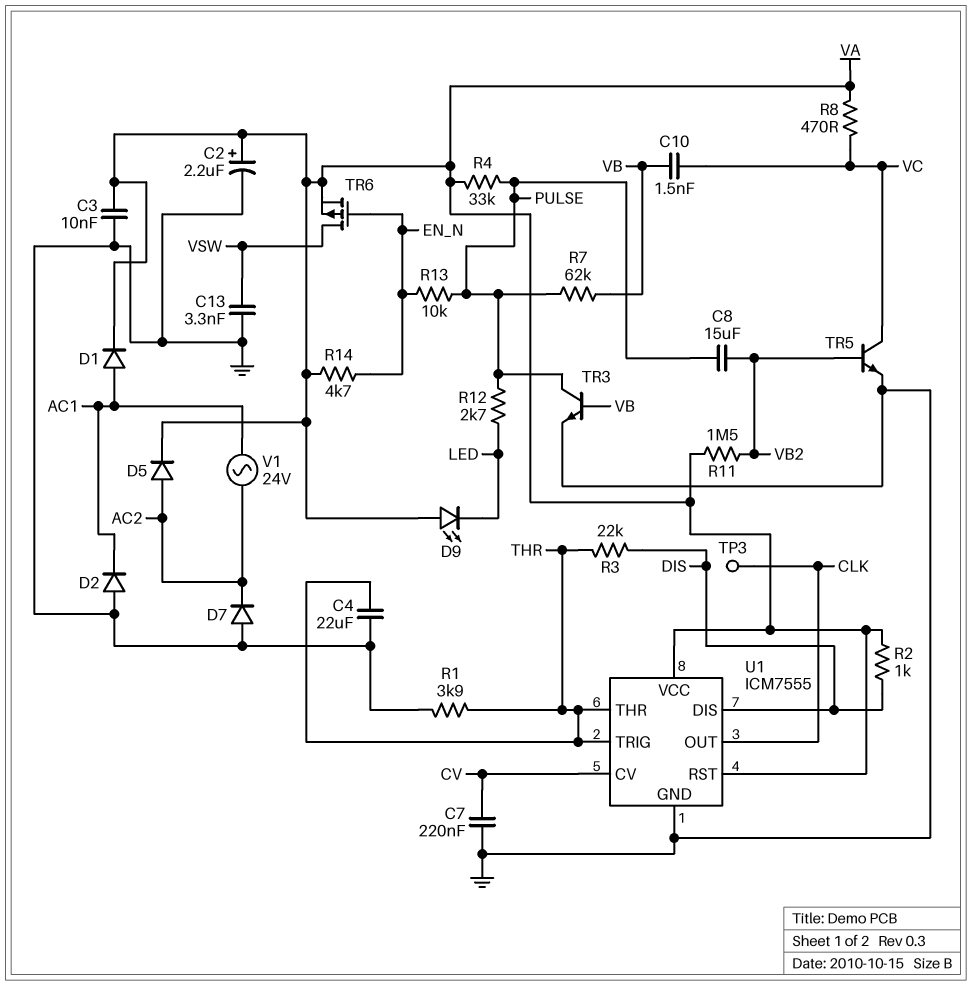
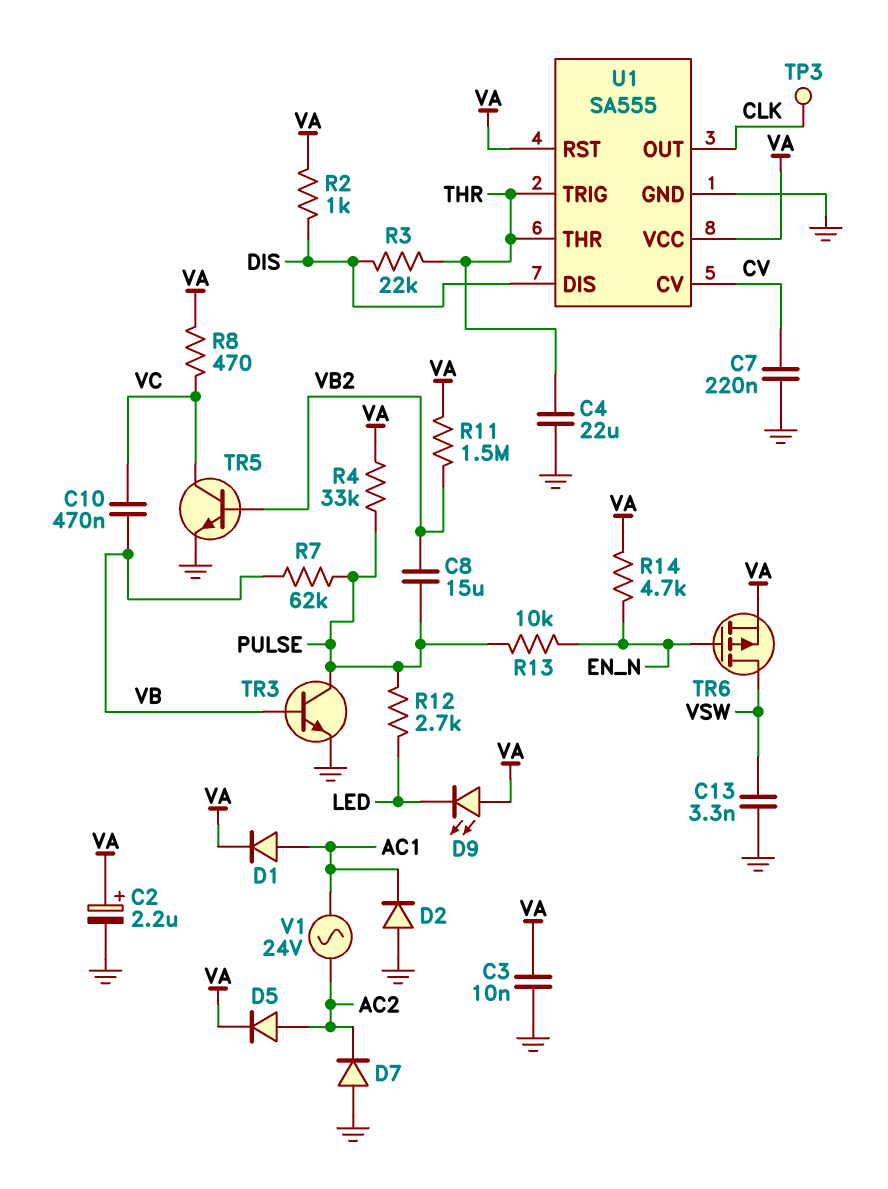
C10: 1.5nF (VB, VC) -> 470nF (VB, VC)
R1: 3.9k (GND, THR) -> none
U1: ICM7555 -> SA555

